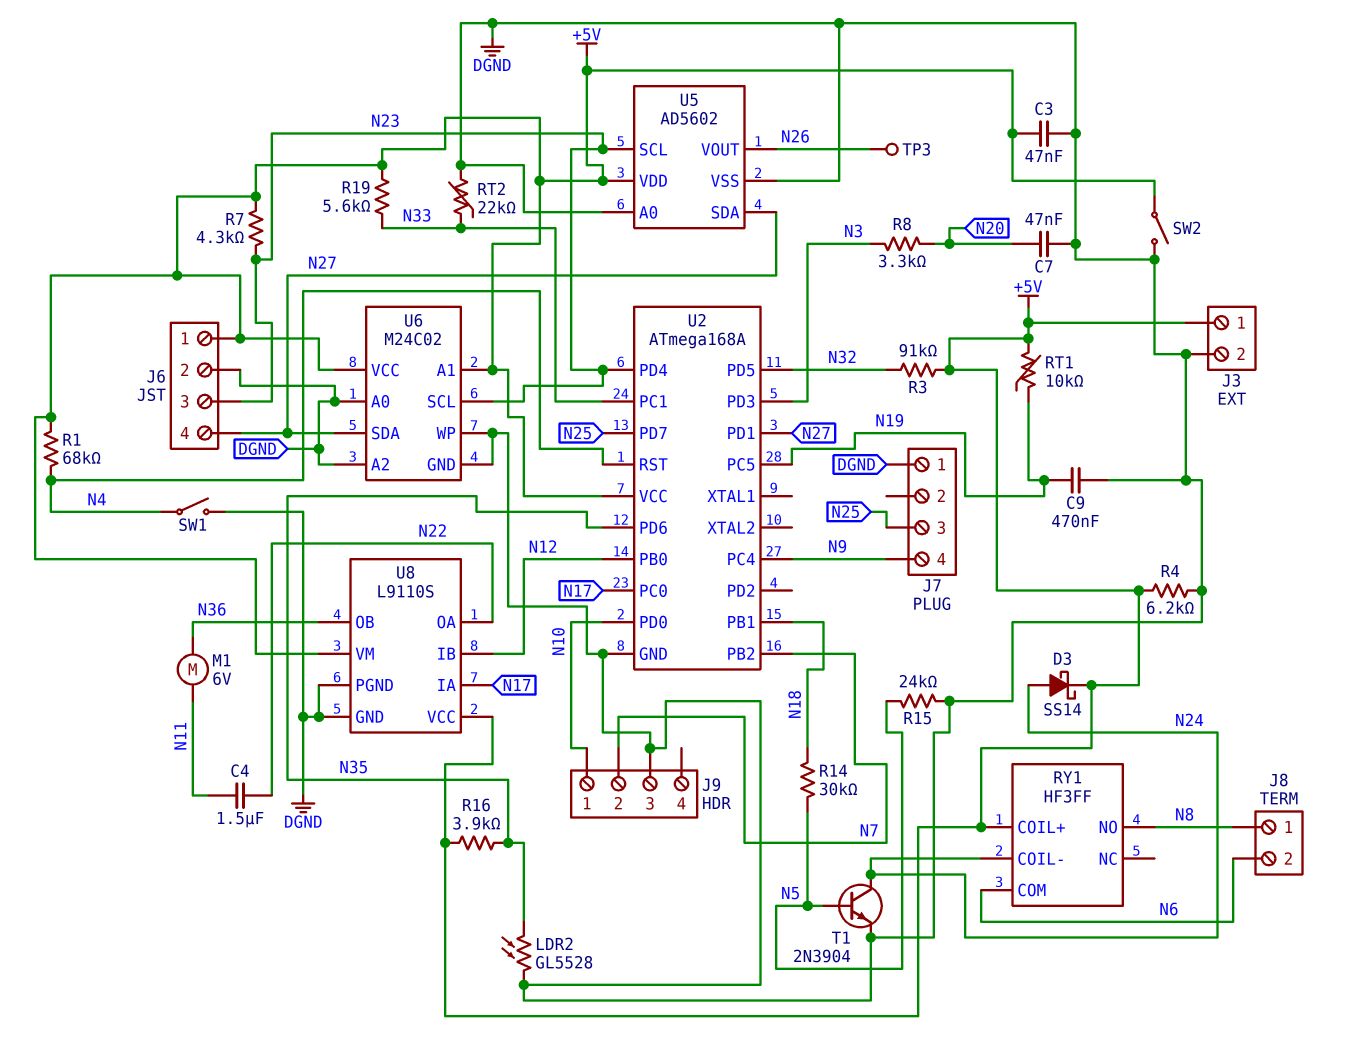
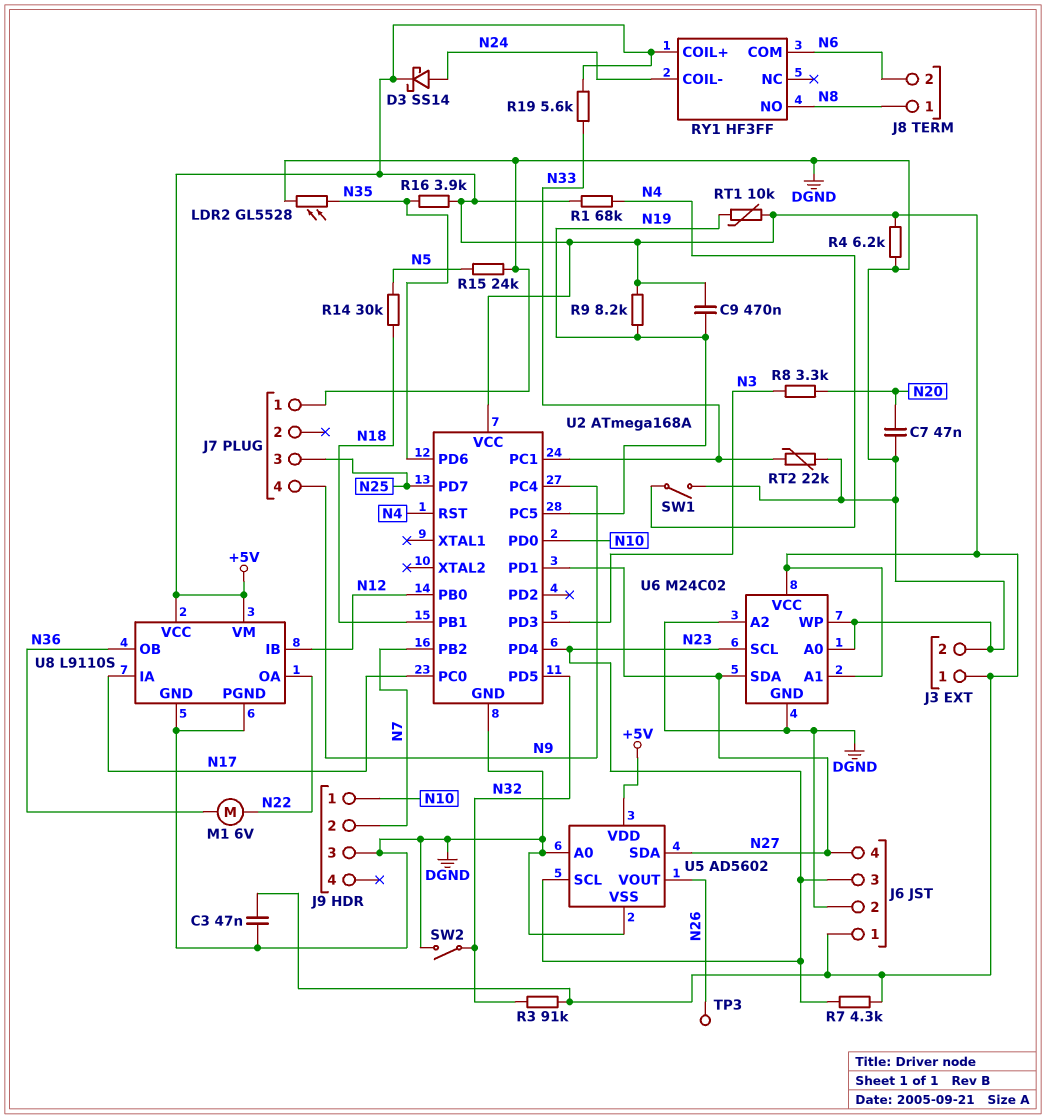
C4: 1.5uF (N11, N22) -> none
C9: 470nF (DGND, N19) -> 470nF (+5V, N19)
M1: motor 6V (N11, N36) -> motor 6V (N22, N36)
R9: none -> 8.2k (+5V, N19)
SW2: switch (+5V, DGND) -> switch (DGND, N32)
T1: NPN 2N3904 (B N5, C N24, E DGND) -> none

